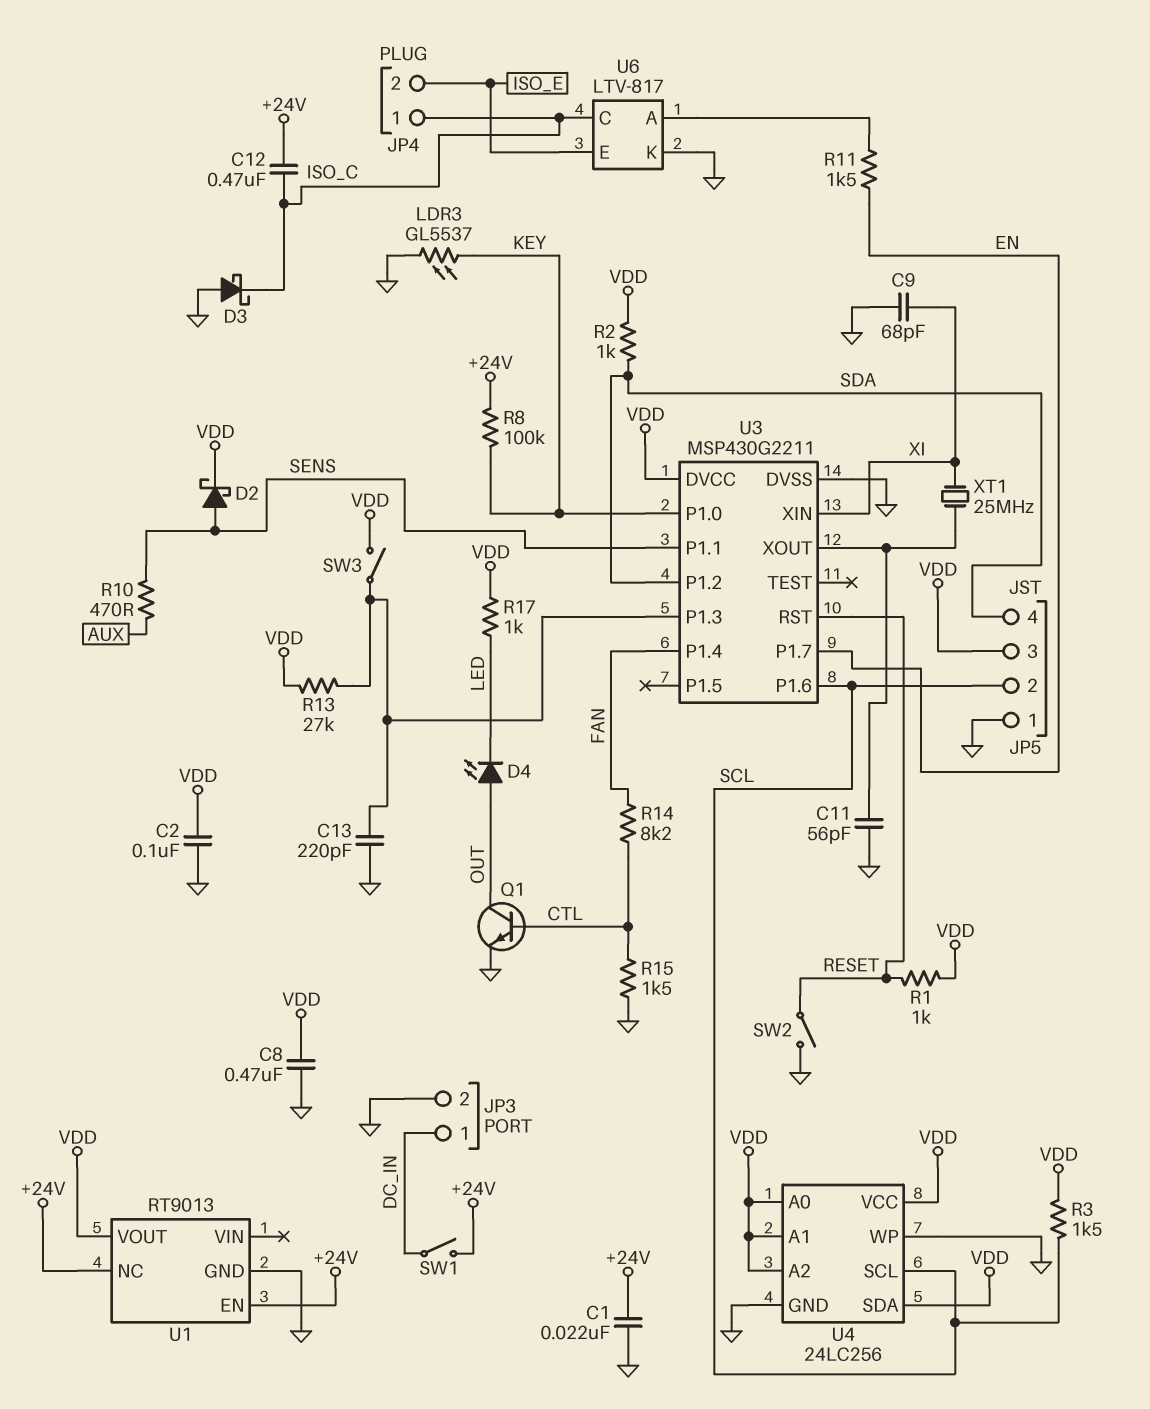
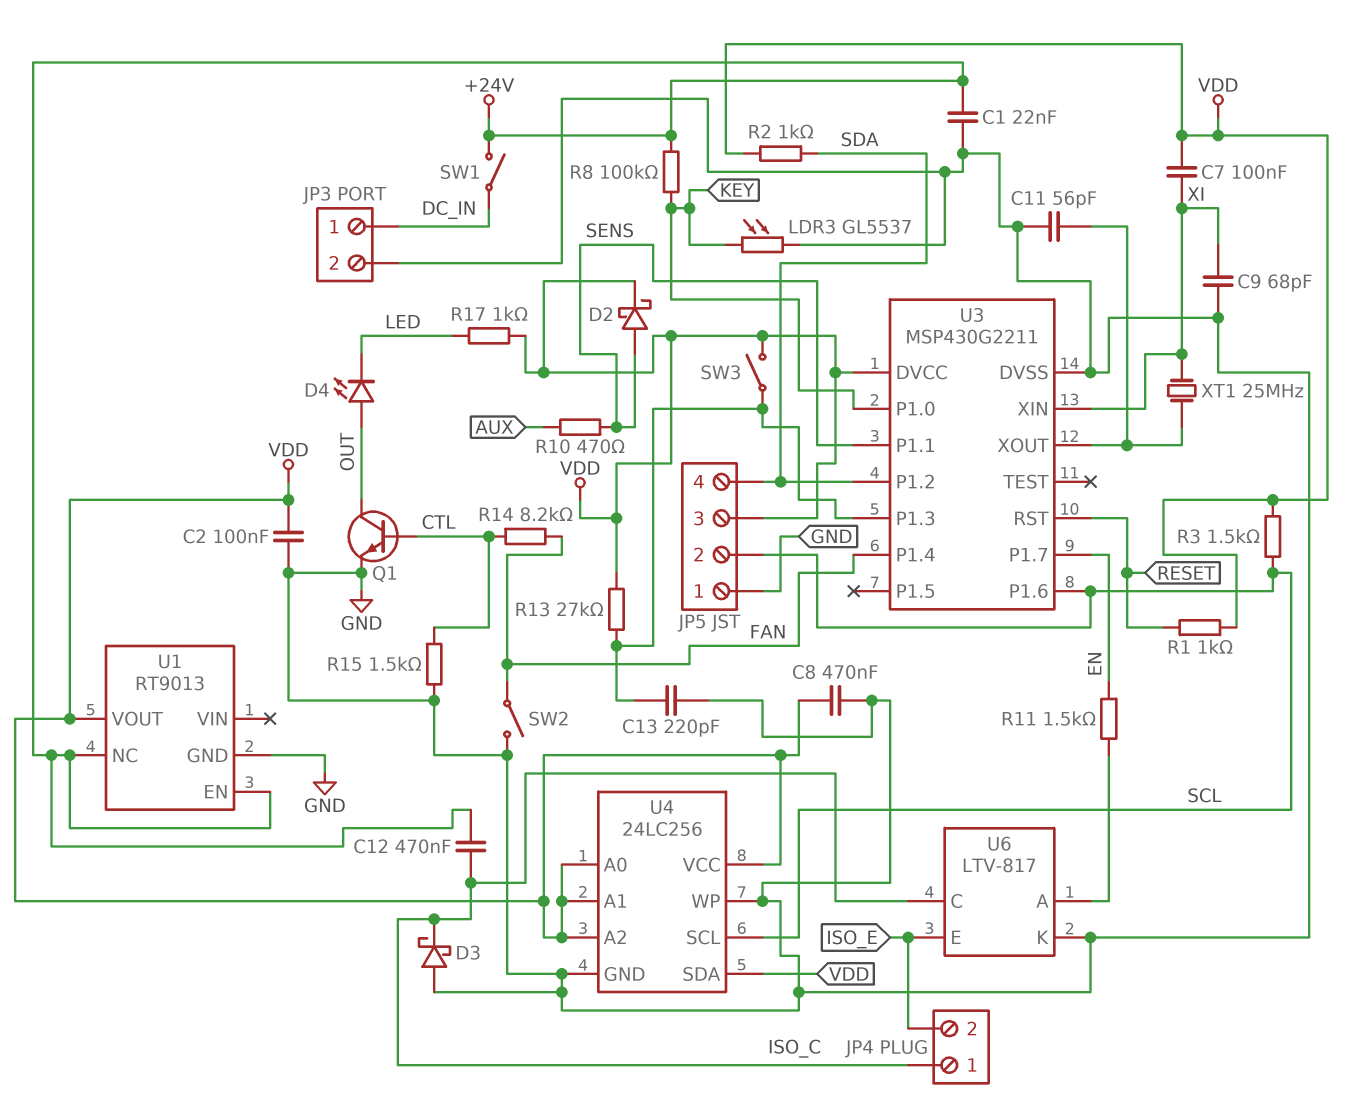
C7: none -> 100nF (VDD, XI)
SW2: switch (GND, RESET) -> switch (FAN, GND)

